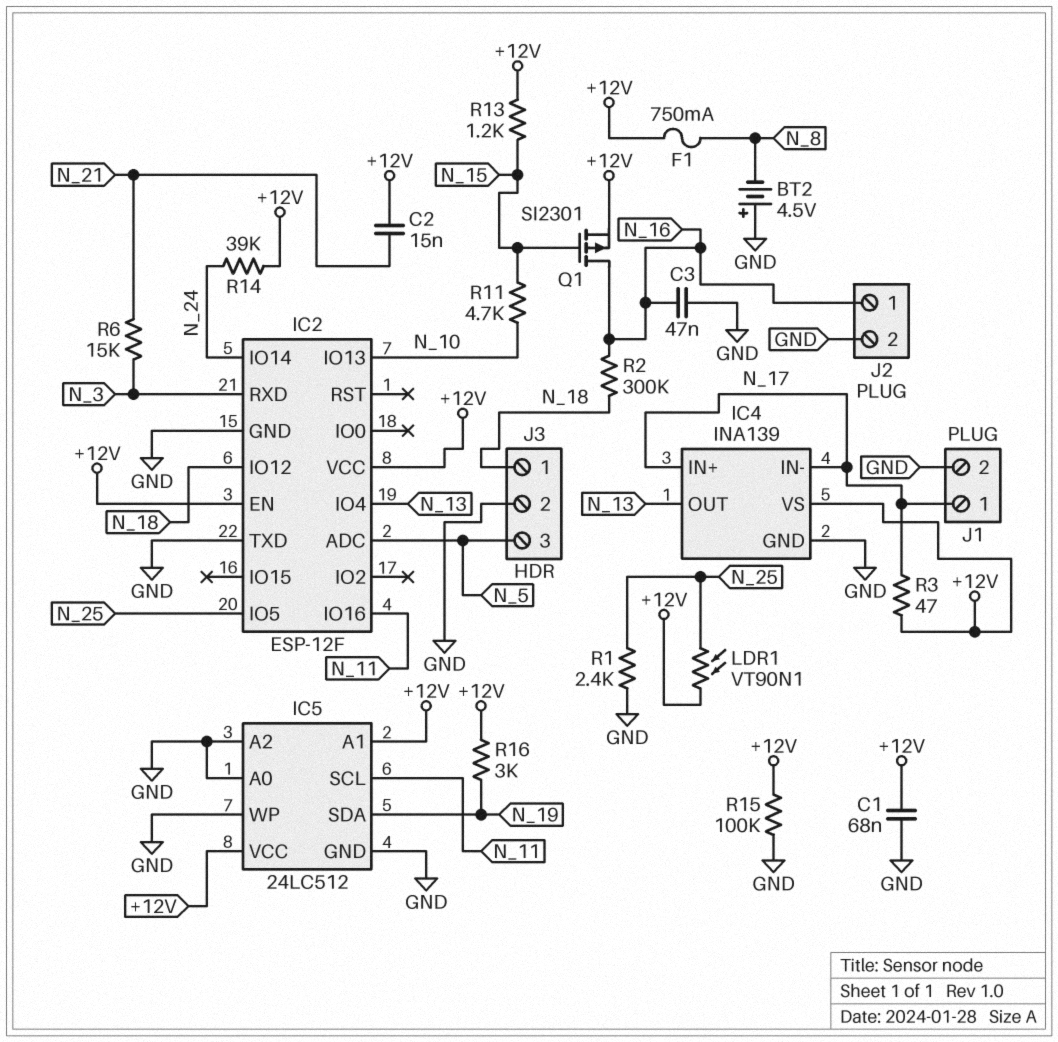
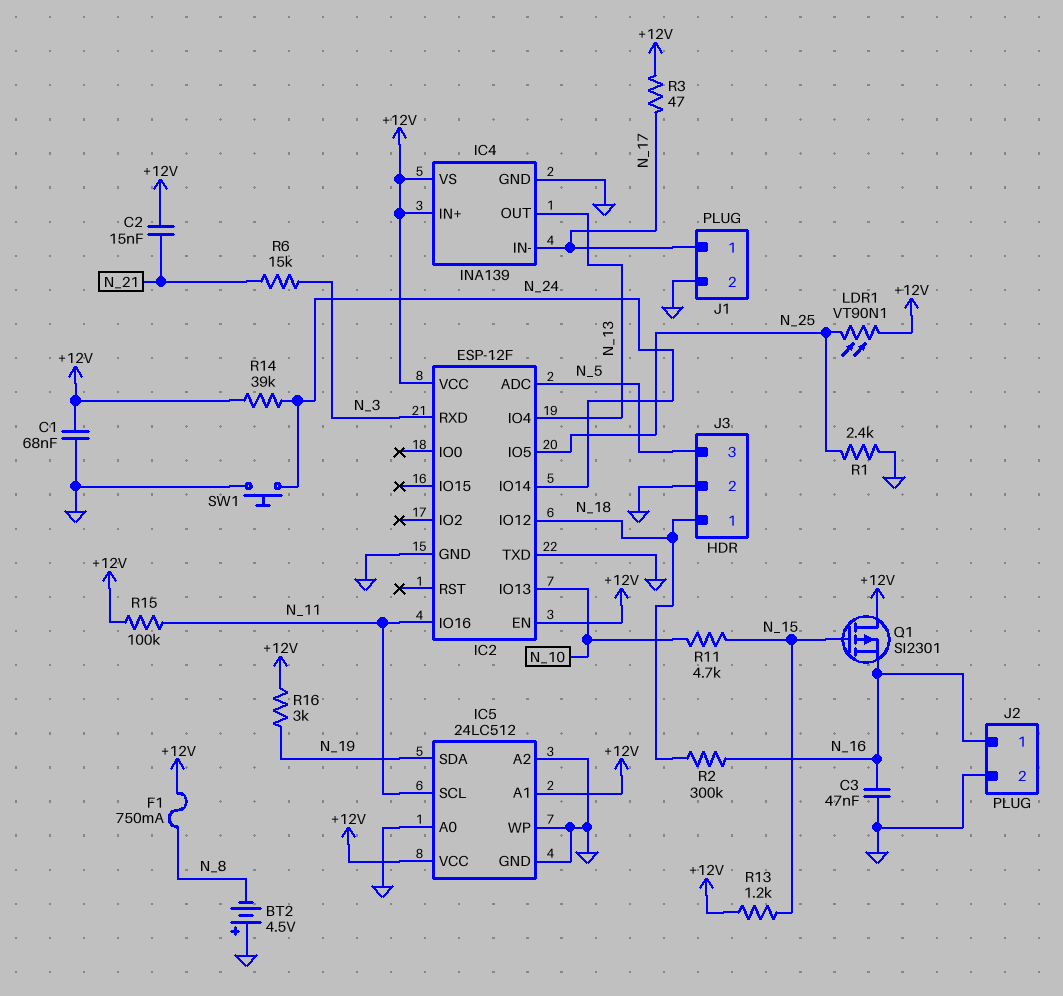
IC4 pin IN+: N_17 -> +12V
Q1: PMOS SI2301 (G N_15, D N_16, S +12V) -> PMOS SI2301 (G N_15, D +12V, S N_16)
R15: 100k (+12V, GND) -> 100k (+12V, N_11)
SW1: none -> button (GND, N_24)

